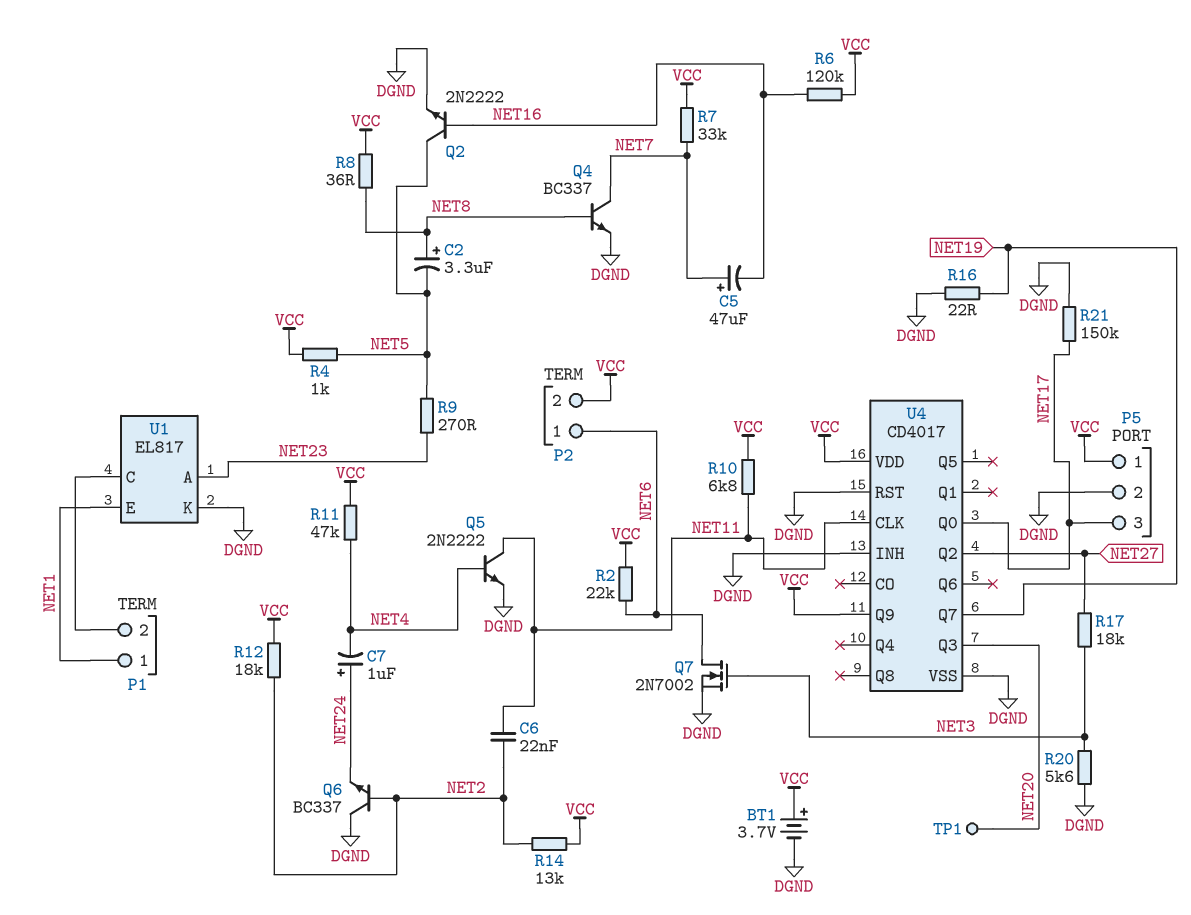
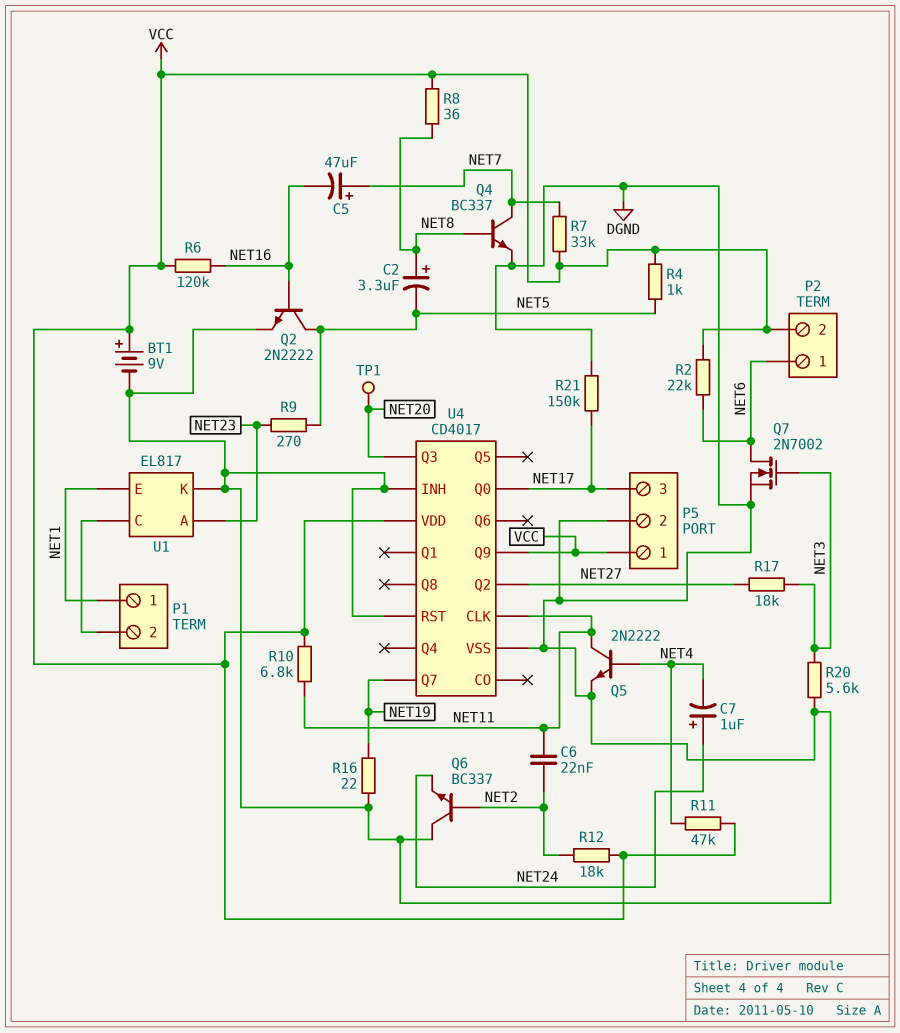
BT1: 3.7V (plus VCC, minus DGND) -> 9V (plus VCC, minus DGND)
R14: 13k (NET2, VCC) -> none

